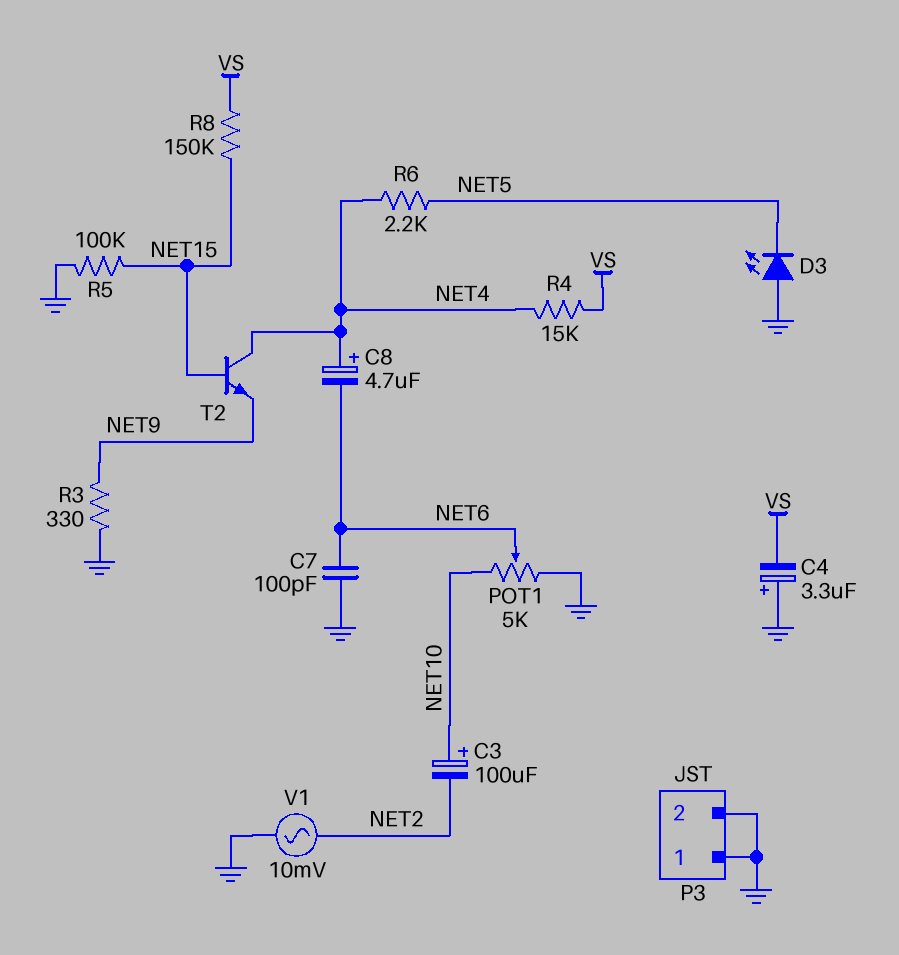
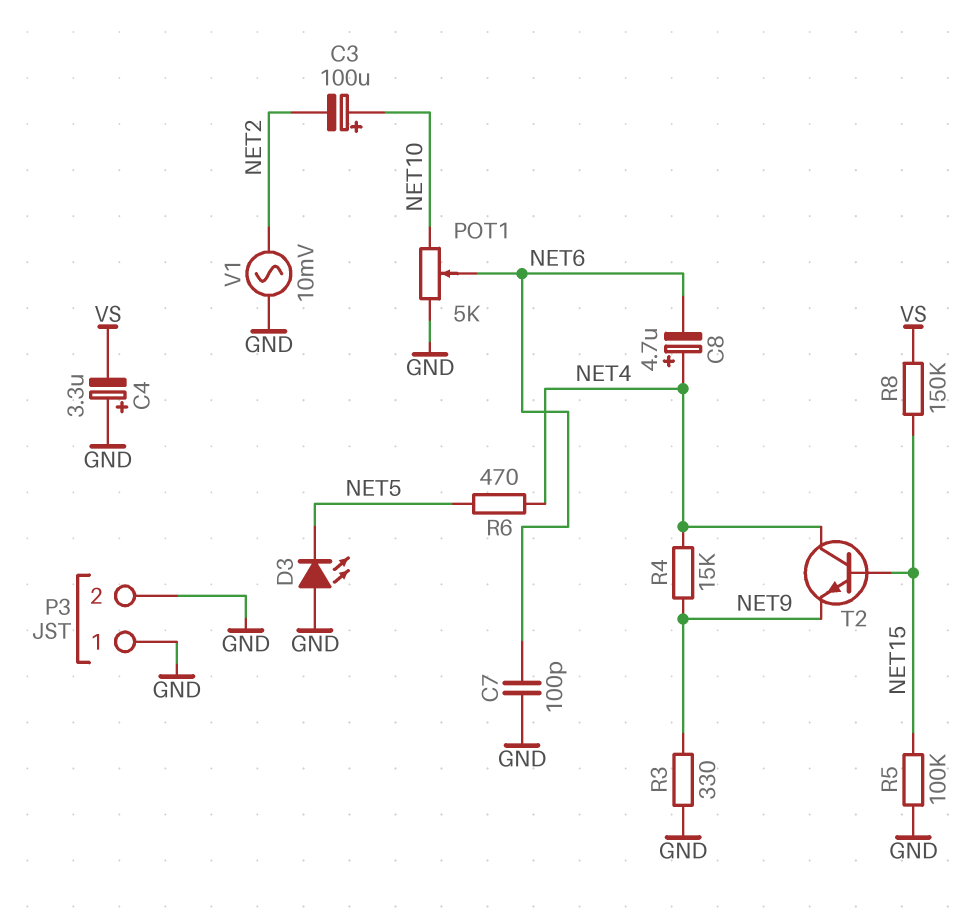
R4: 15k (NET4, VS) -> 15k (NET4, NET9)
R6: 2.2k (NET4, NET5) -> 470 (NET4, NET5)

